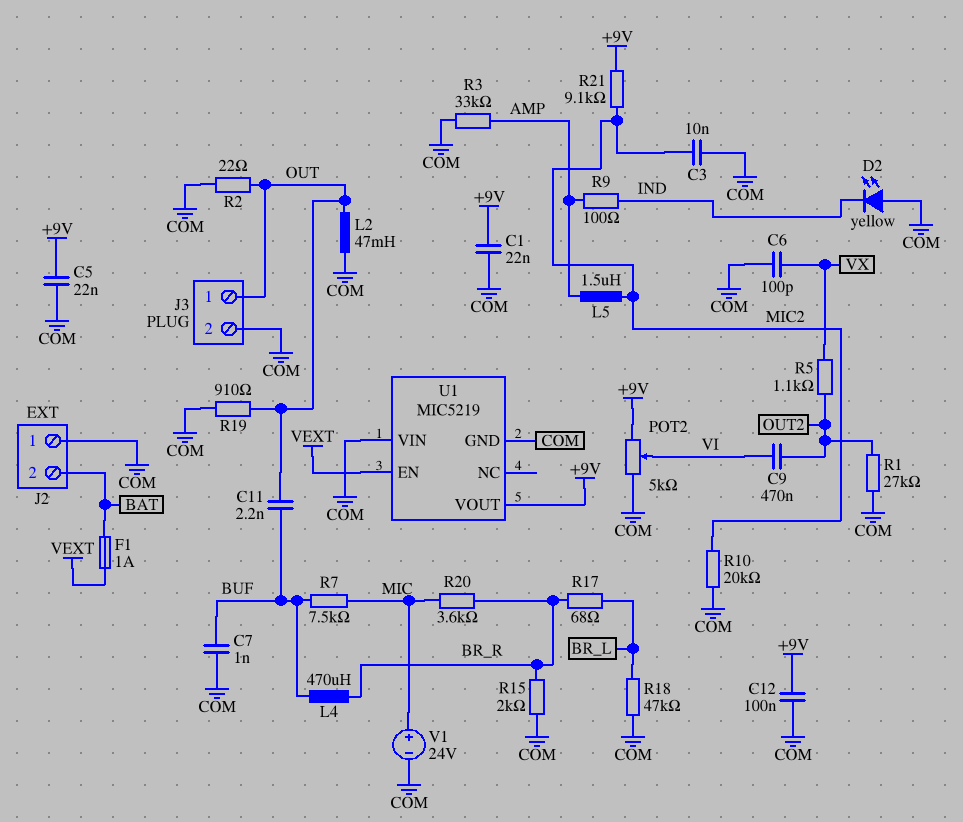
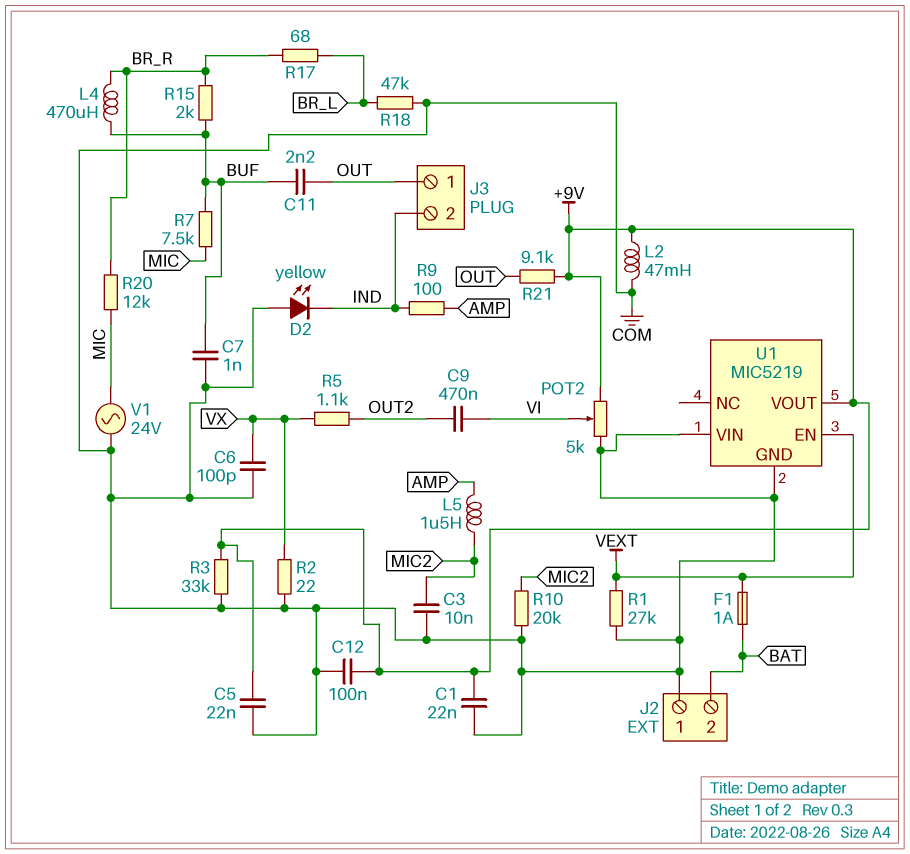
J3 pin 2: COM -> IND
L2: 47mH (COM, OUT) -> 47mH (+9V, COM)
R1: 27k (COM, OUT2) -> 27k (COM, VEXT)
R2: 22 (COM, OUT) -> 22 (COM, VX)
R3: 33k (AMP, COM) -> 33k (+9V, COM)
R15: 2k (BR_R, COM) -> 2k (BR_R, BUF)
R19: 910 (COM, OUT) -> none
R20: 3.6k (BR_R, MIC) -> 12k (BR_R, MIC)
R21: 9.1k (+9V, MIC2) -> 9.1k (+9V, OUT)
V1: 24V (plus MIC, minus COM) -> AC 24V (COM, MIC)

